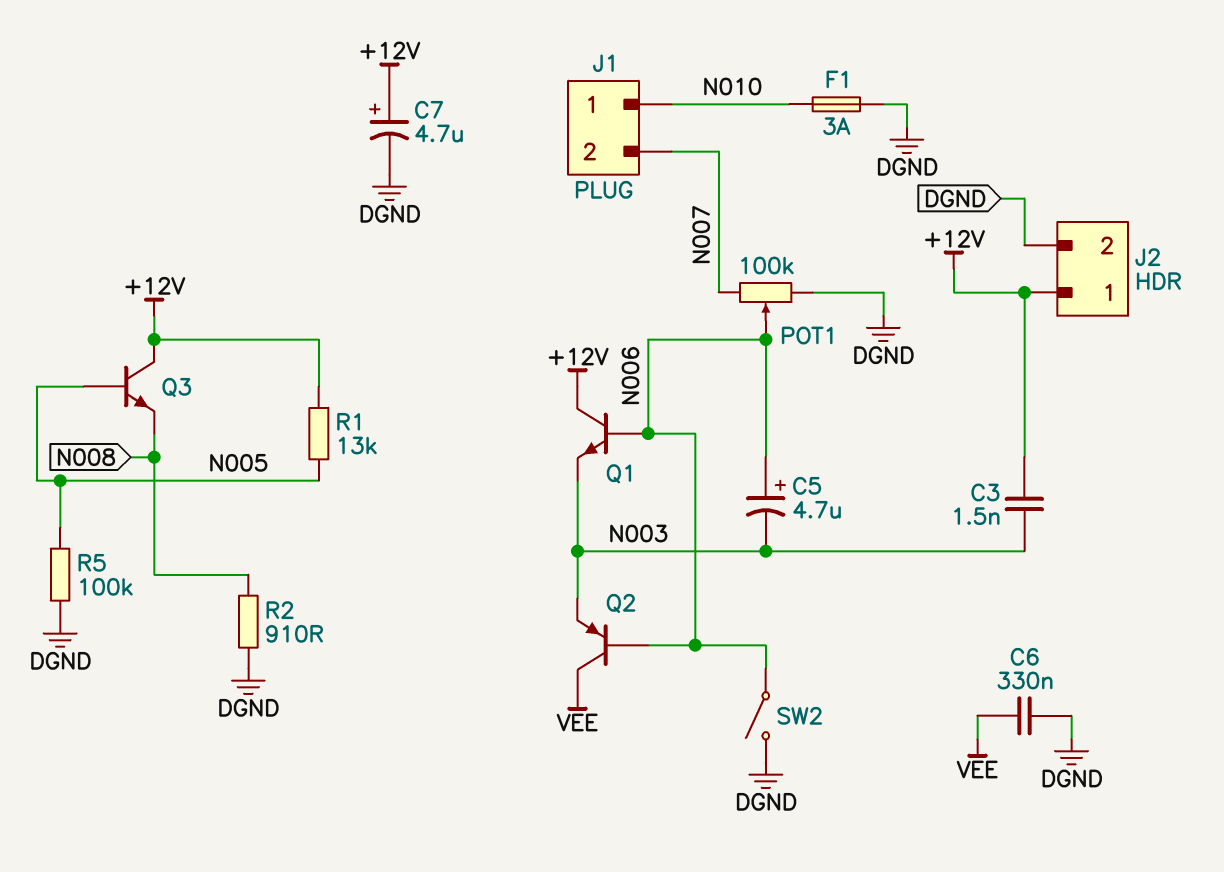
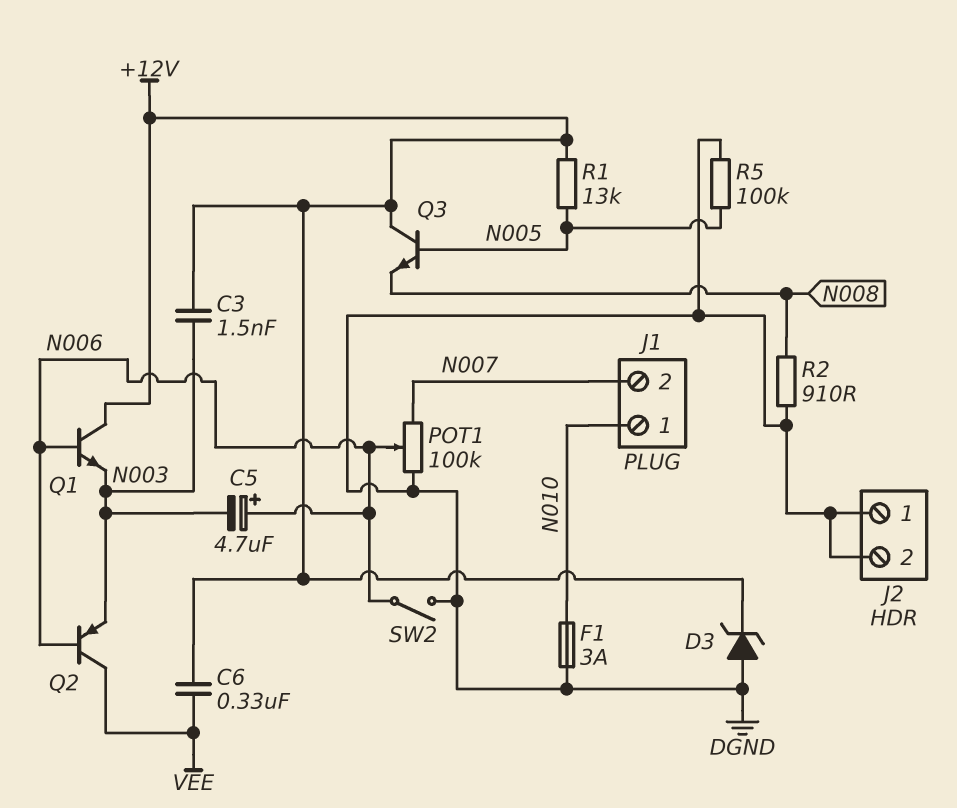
C6: 330nF (DGND, VEE) -> 330nF (+12V, VEE)
C7: 4.7uF (plus +12V, minus DGND) -> none
D3: none -> zener (A DGND, K +12V)
J2 pin 1: +12V -> DGND

